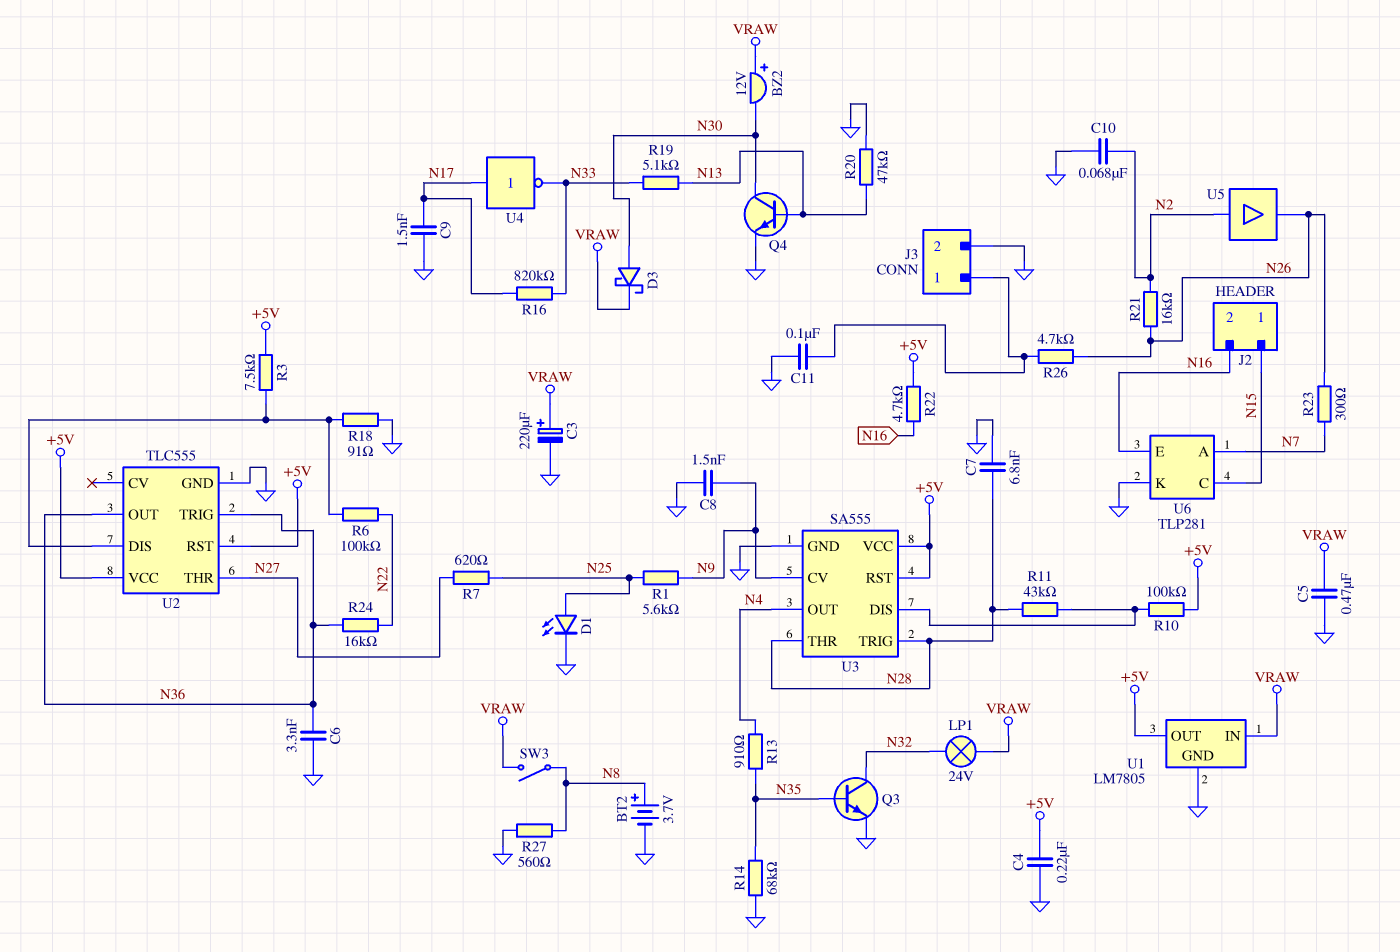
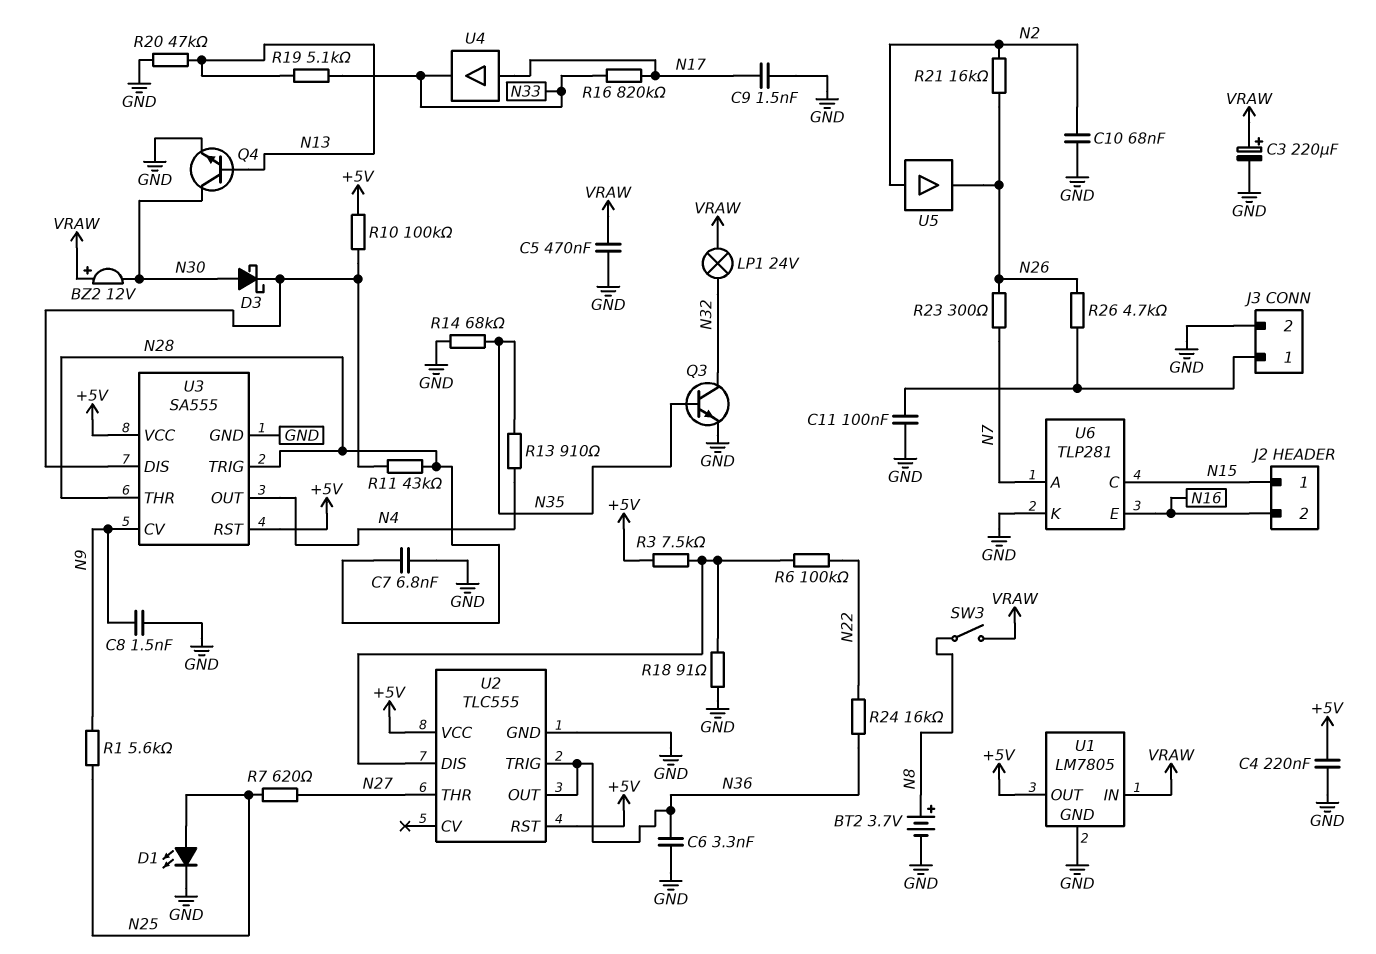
D3: schottky (A N30, K VRAW) -> schottky (A N30, K U3/DIS)
R22: 4.7k (+5V, N16) -> none
R27: 560 (GND, N8) -> none
U4: NOT (in N17, out N33) -> buffer (in N17, out N33)

